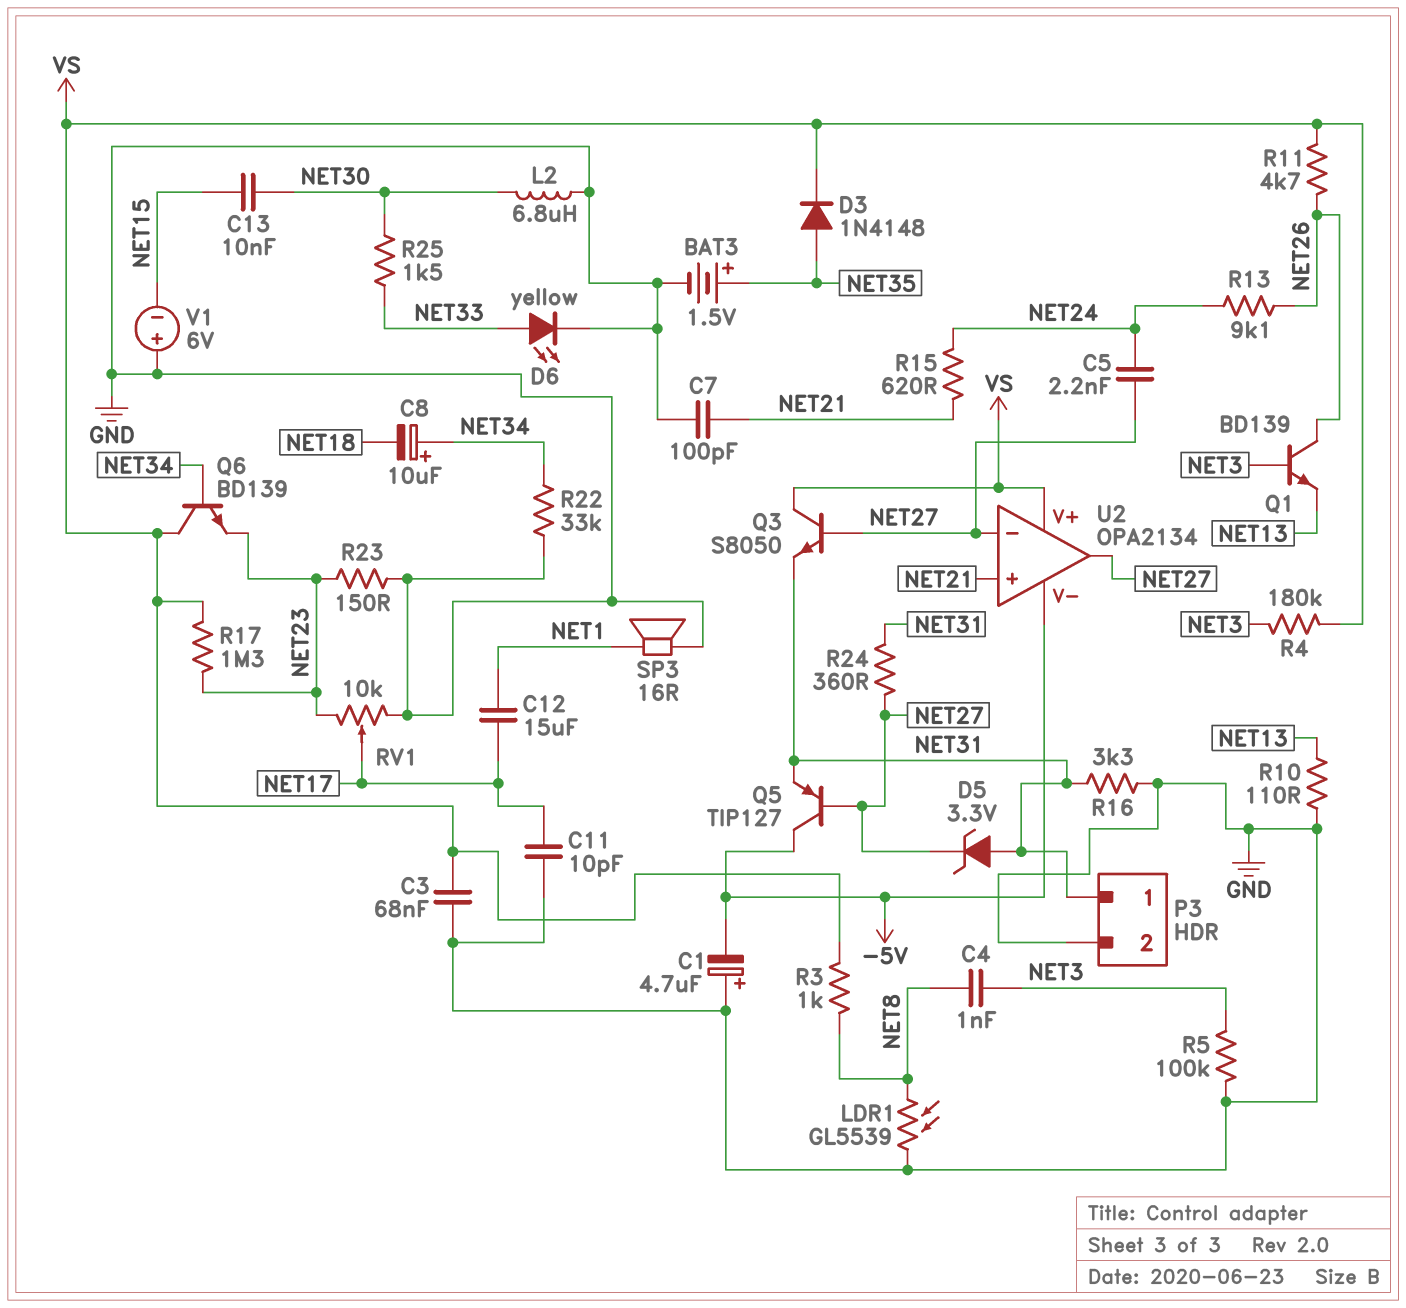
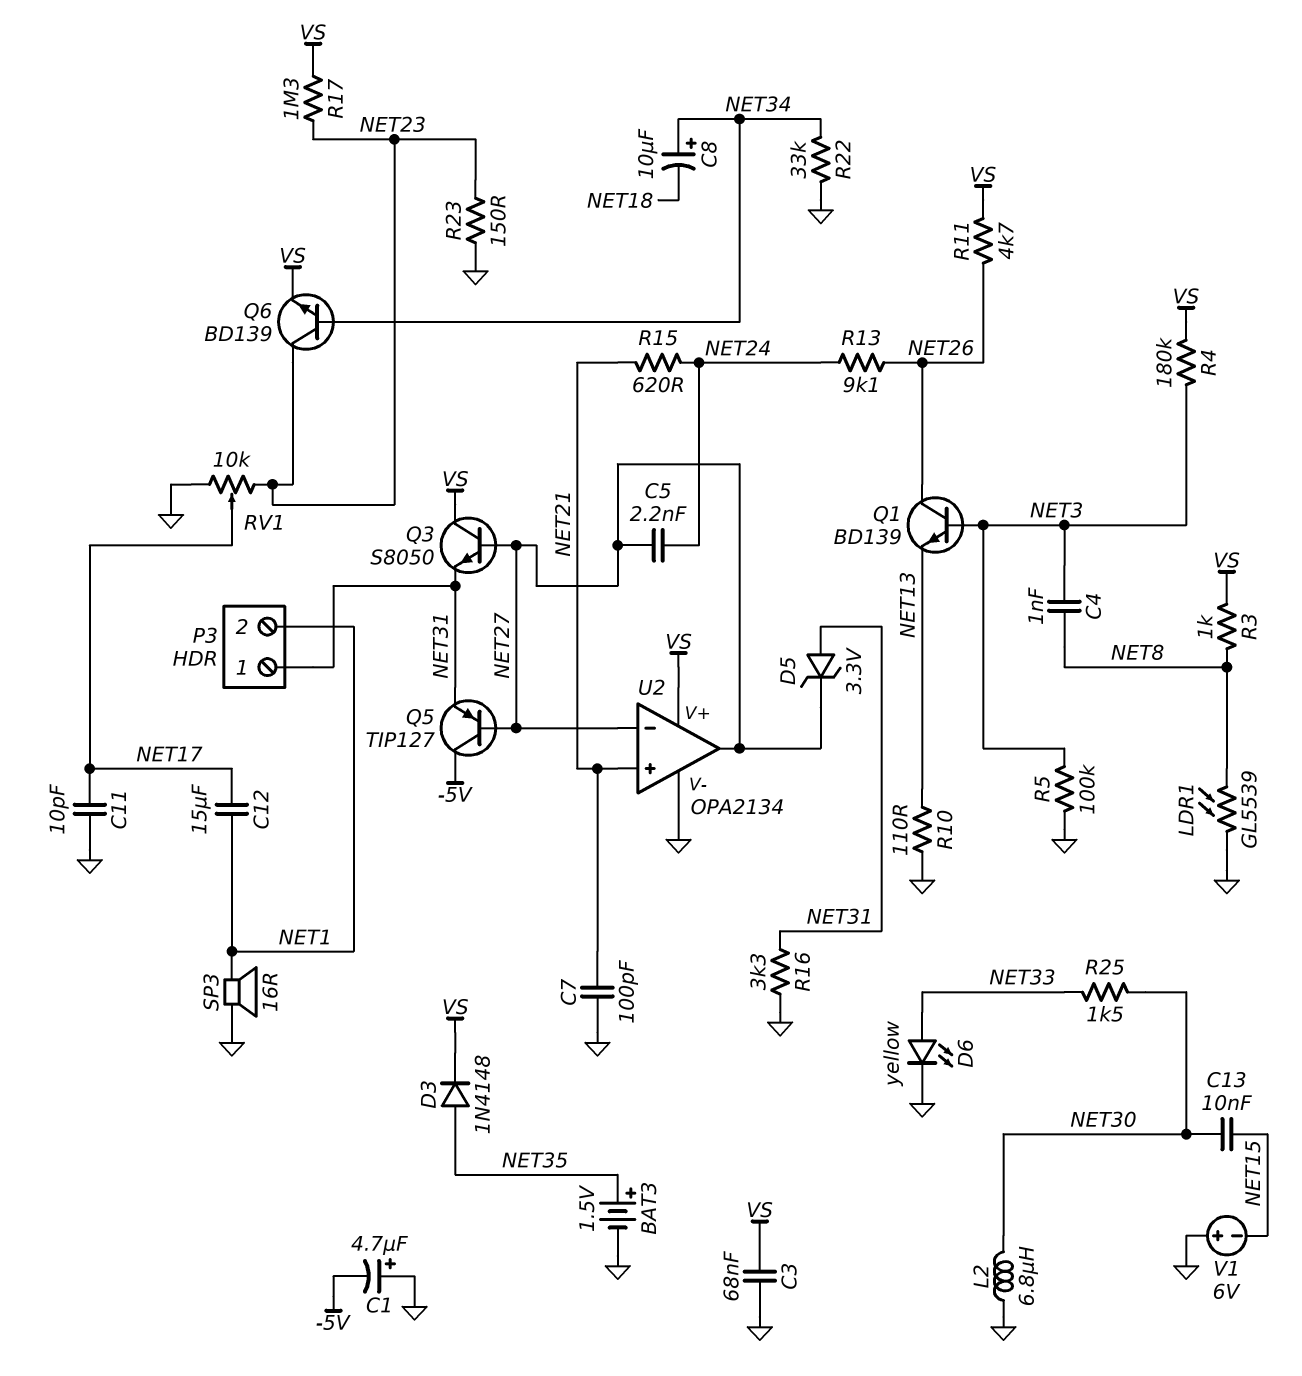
P3 pin 2: GND -> NET1
Q6: NPN BD139 (B NET34, C VS, E NET23) -> NPN BD139 (B NET34, C NET23, E VS)
R24: 360 (NET27, NET31) -> none
U2 pin V-: -5V -> GND

